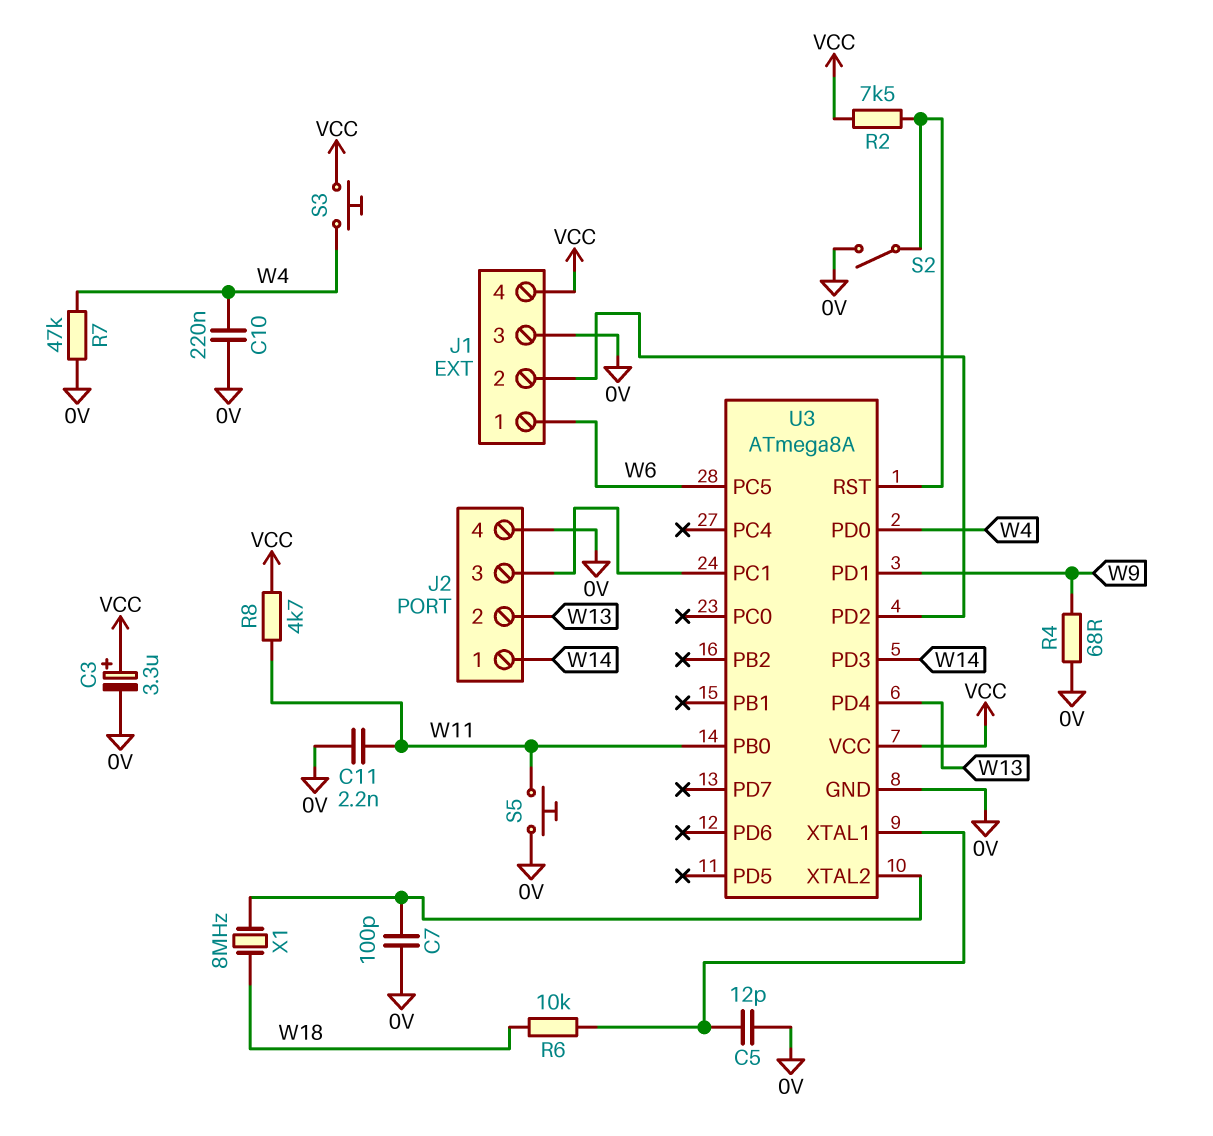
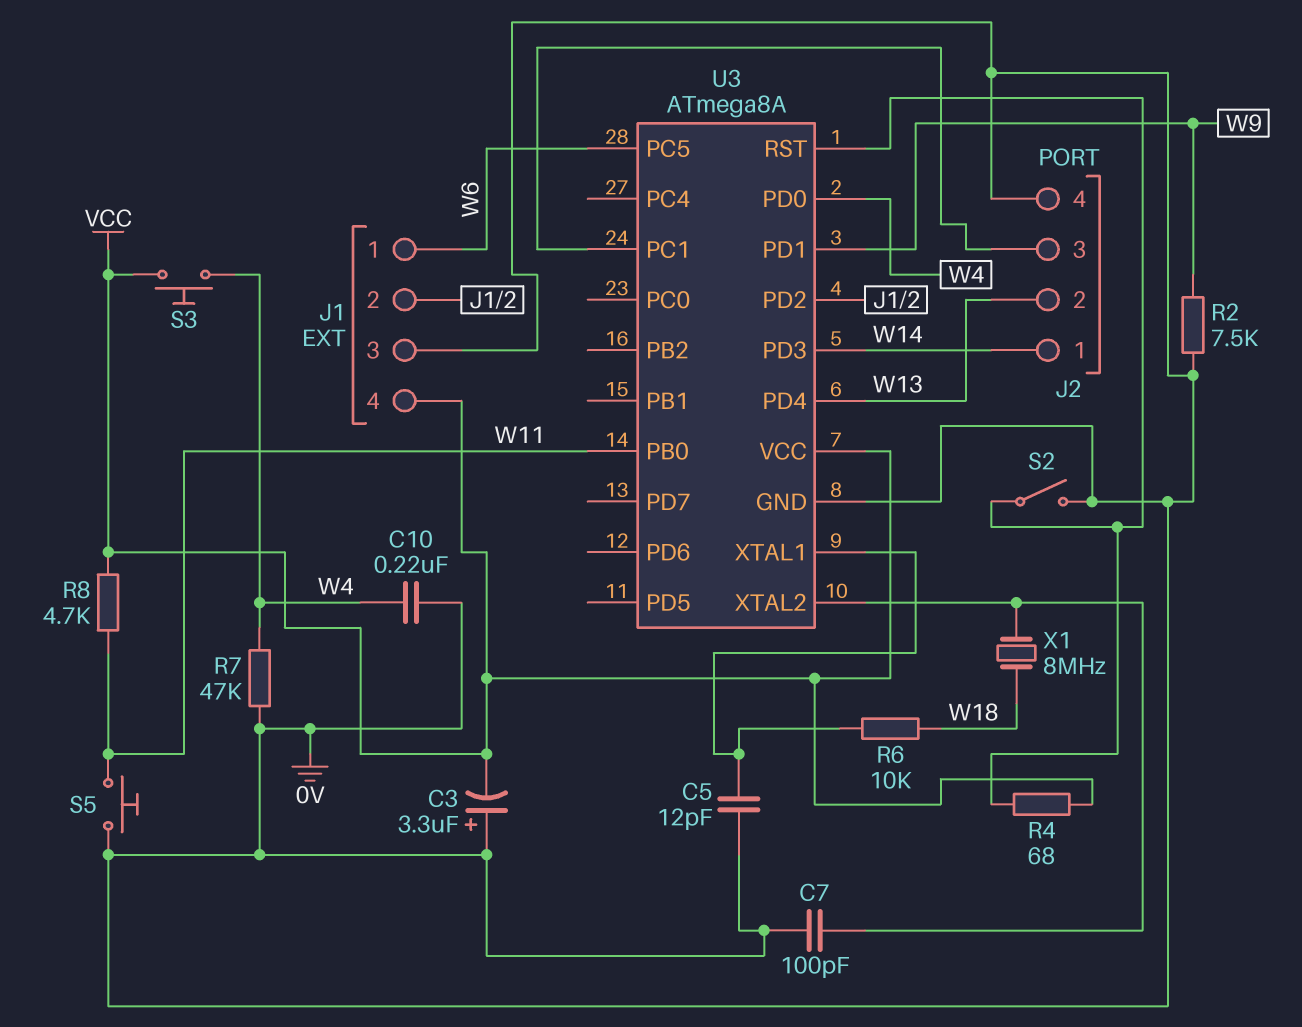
C3: 3.3uF (plus VCC, minus 0V) -> 3.3uF (plus 0V, minus VCC)
C11: 2.2nF (0V, W11) -> none
R2: 7.5k (U3/RST, VCC) -> 7.5k (0V, W9)
R4: 68 (0V, W9) -> 68 (U3/RST, VCC)

